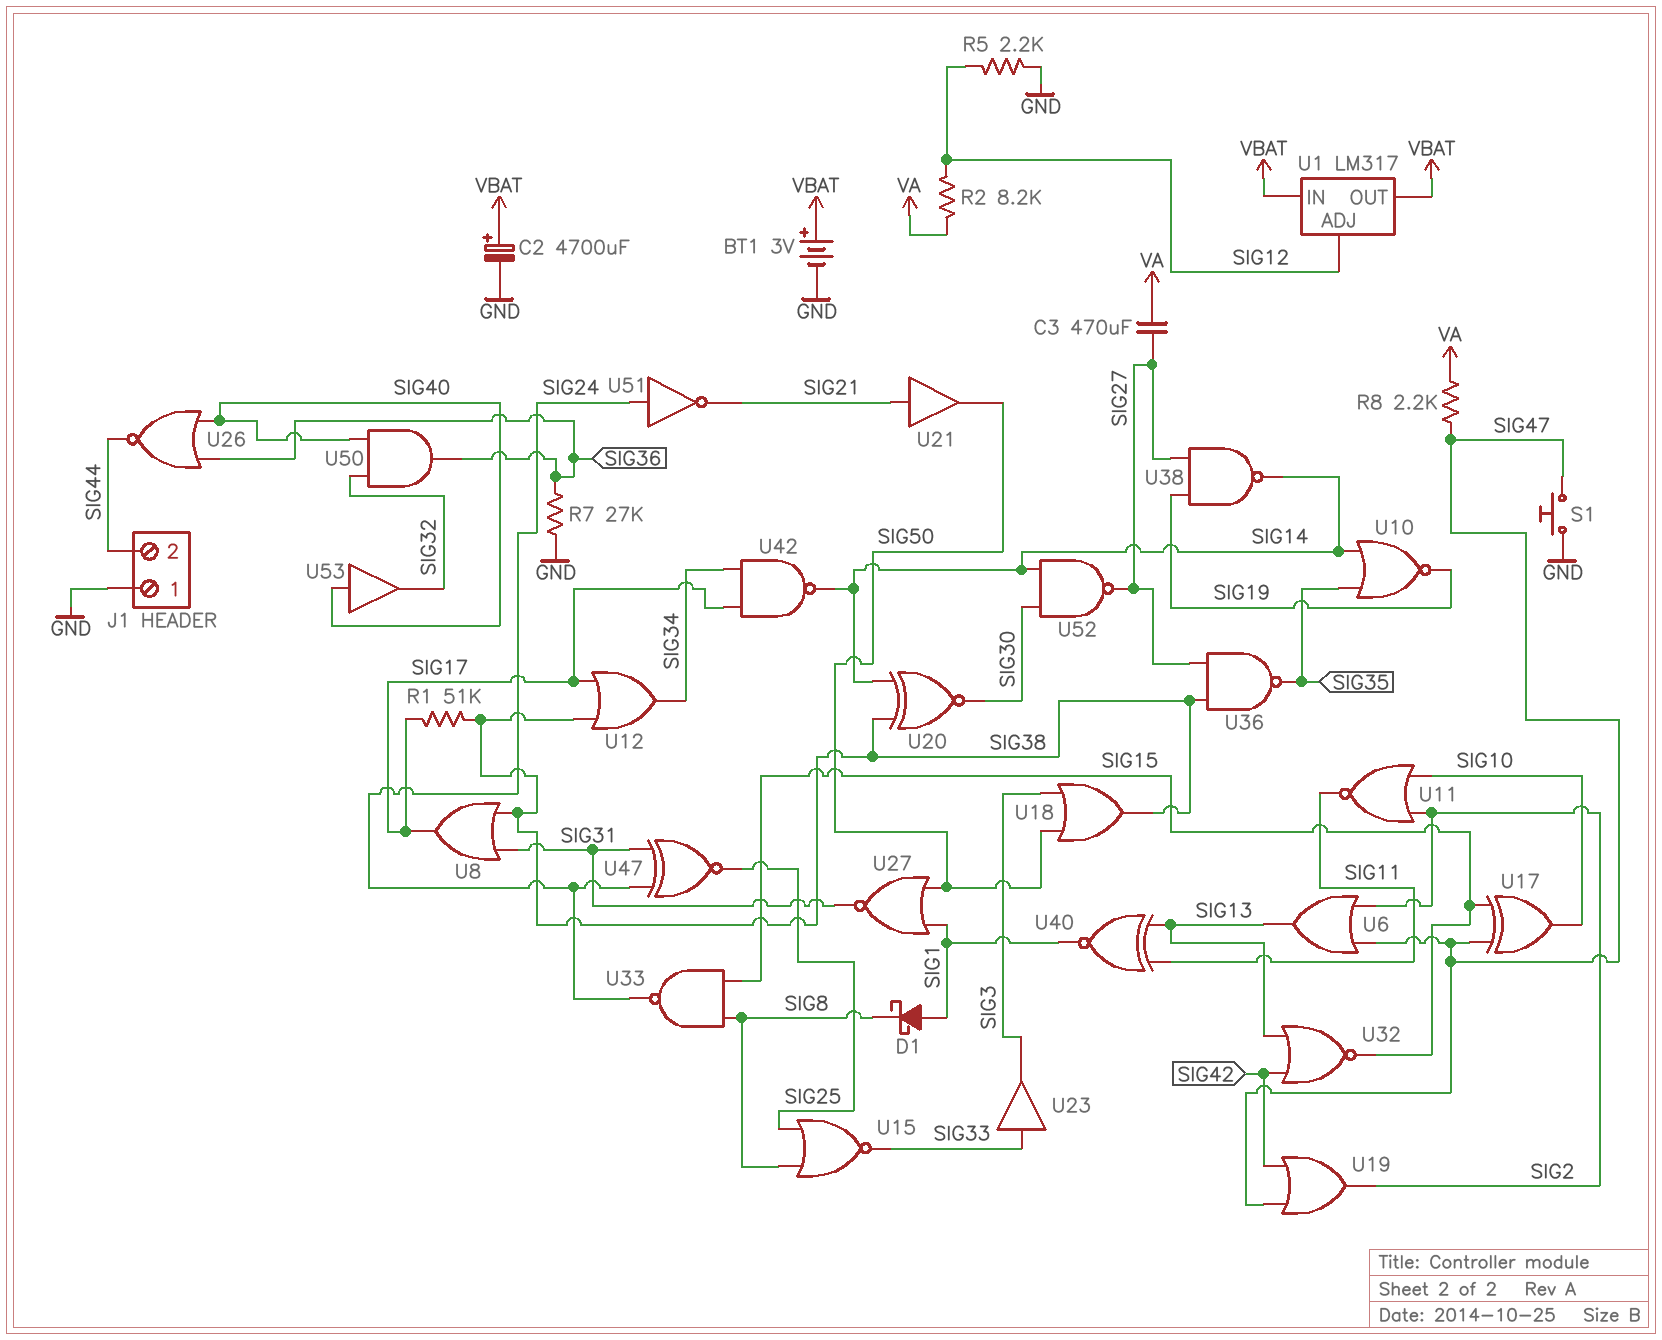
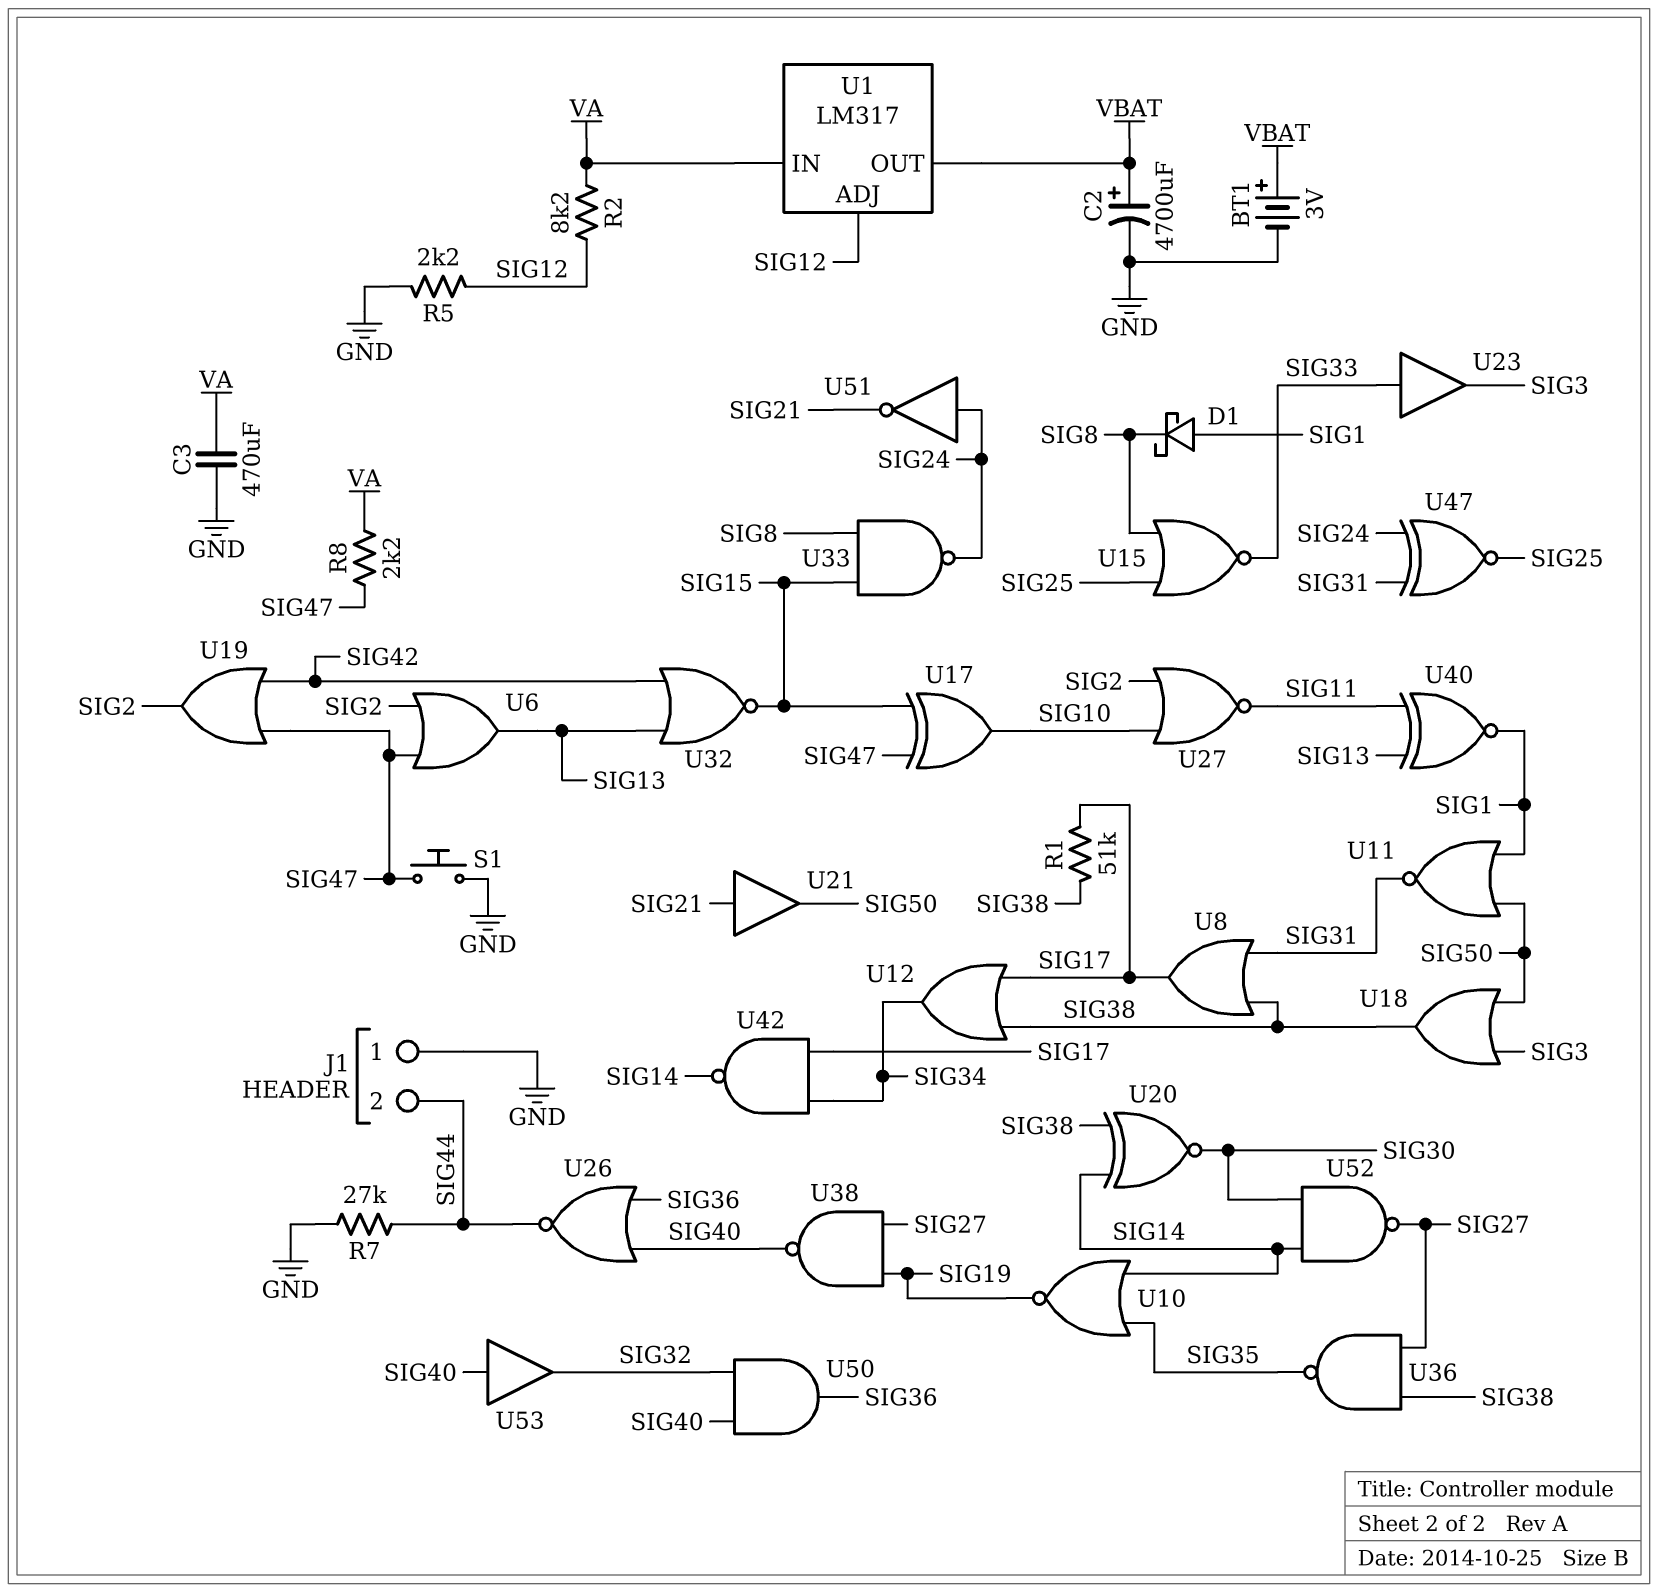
C3: 470uF (SIG27, VA) -> 470uF (GND, VA)
R7: 27k (GND, SIG36) -> 27k (GND, SIG44)
U1 pin IN: VBAT -> VA
U11: NOR (in SIG2, in SIG10, out SIG11) -> NOR (in SIG1, in SIG50, out SIG31)
U27: NOR (in SIG1, in SIG50, out SIG31) -> NOR (in SIG2, in SIG10, out SIG11)
U38: NAND (in SIG19, in SIG27, out SIG14) -> NAND (in SIG19, in SIG27, out SIG40)

